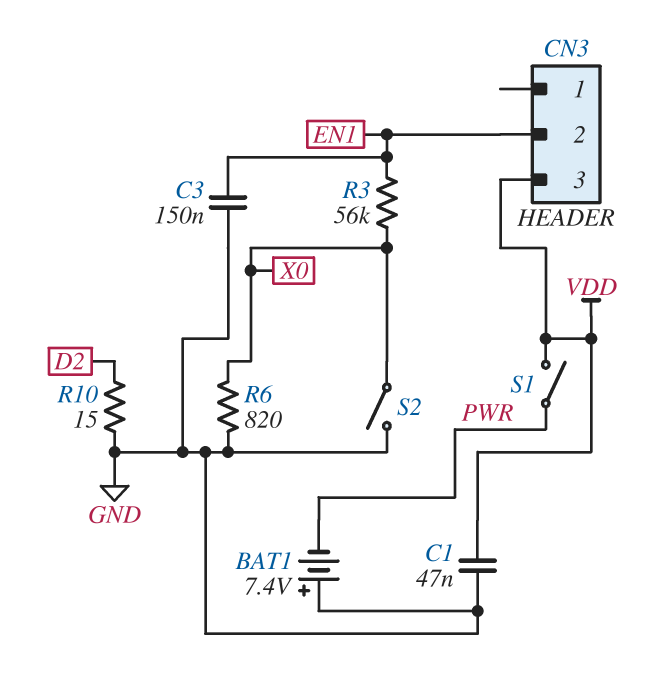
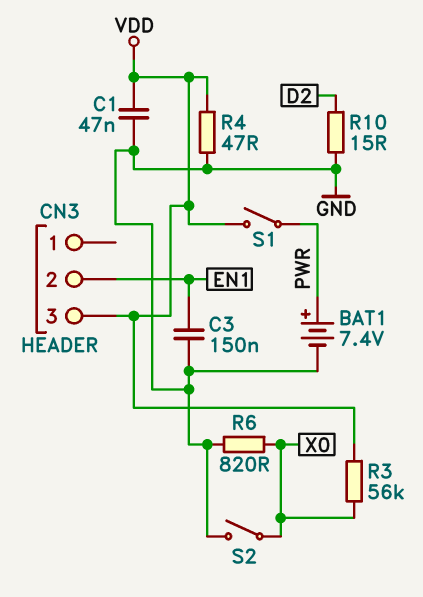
BAT1: 7.4V (plus GND, minus PWR) -> 7.4V (plus PWR, minus GND)
R3: 56k (EN1, X0) -> 56k (VDD, X0)
R4: none -> 47 (GND, VDD)

